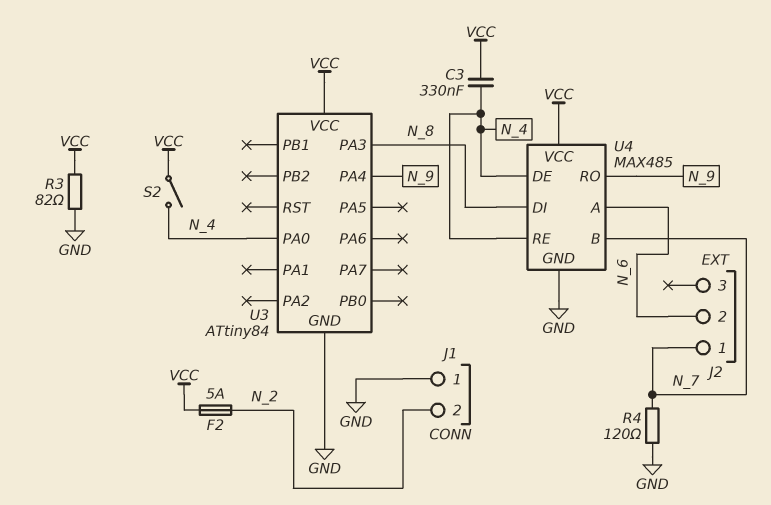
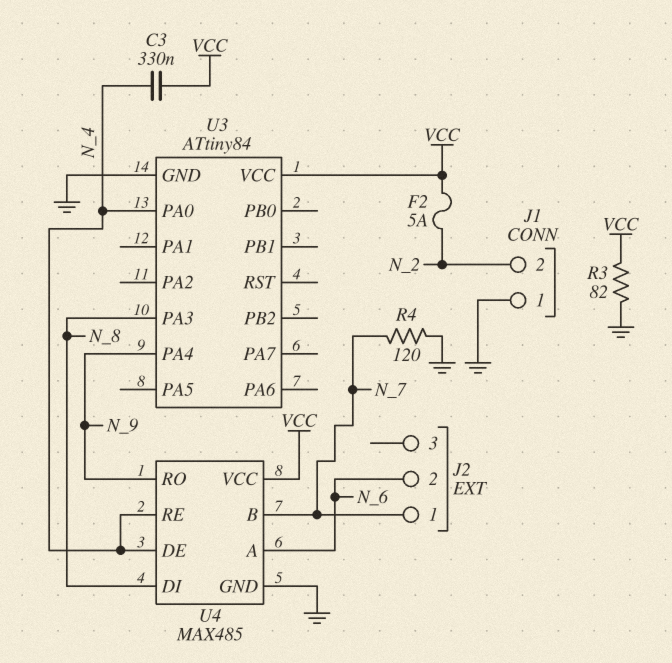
S2: switch (N_4, VCC) -> none

